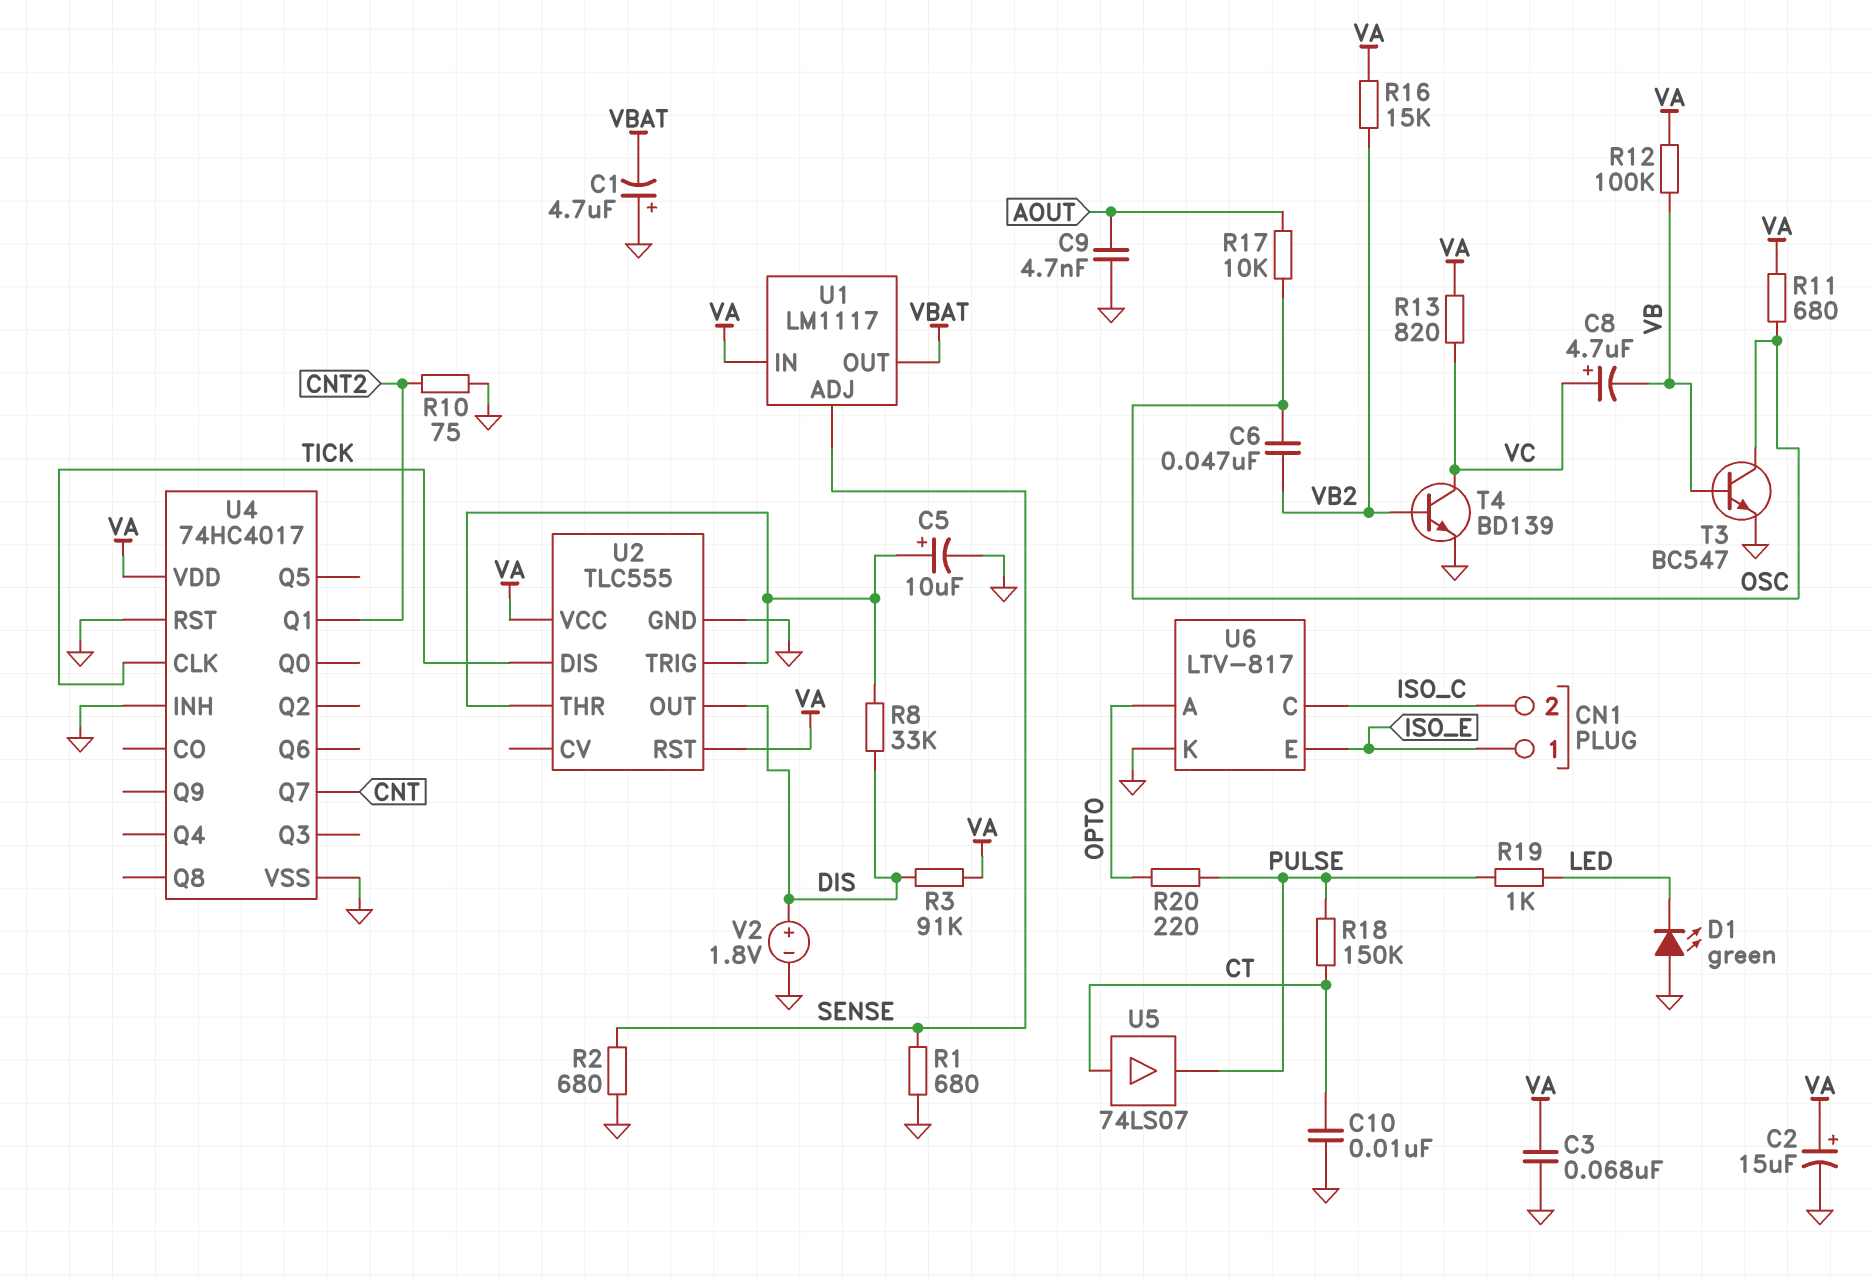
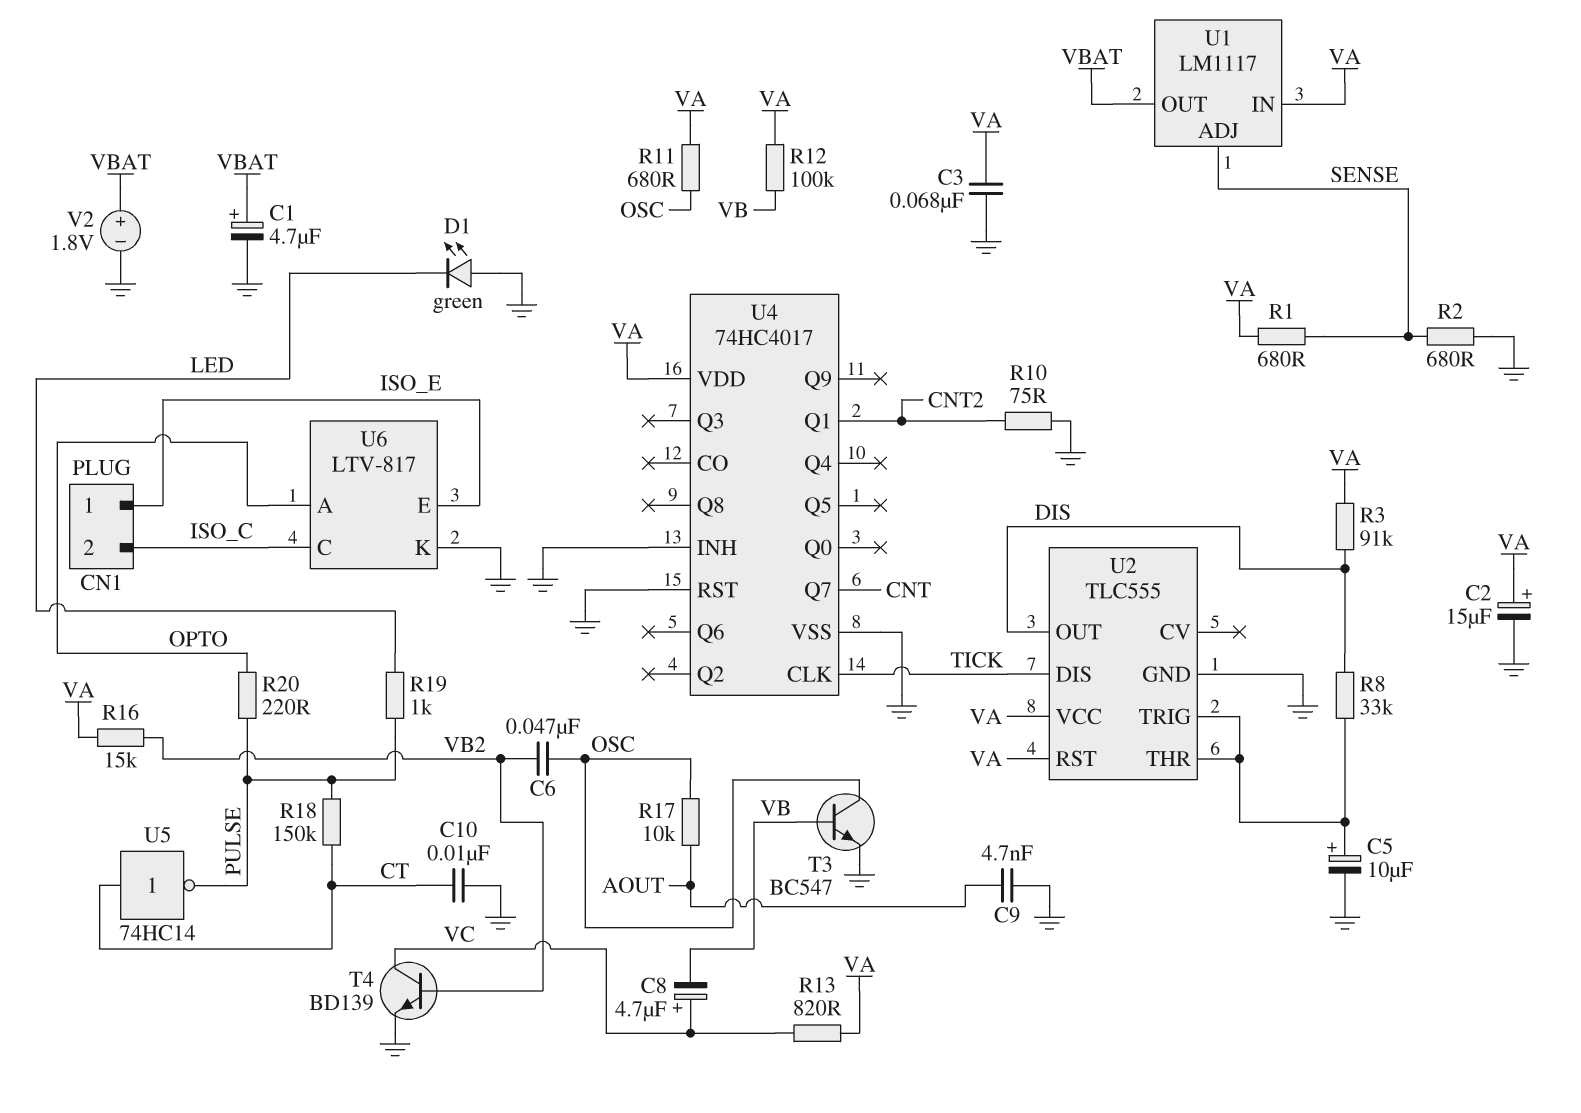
C1: 4.7uF (plus GND, minus VBAT) -> 4.7uF (plus VBAT, minus GND)
R1: 680 (GND, SENSE) -> 680 (SENSE, VA)
U5: buffer 74LS07 (in CT, out PULSE) -> NOT 74HC14 (in CT, out PULSE)
V2: 1.8V (plus DIS, minus GND) -> 1.8V (plus VBAT, minus GND)

